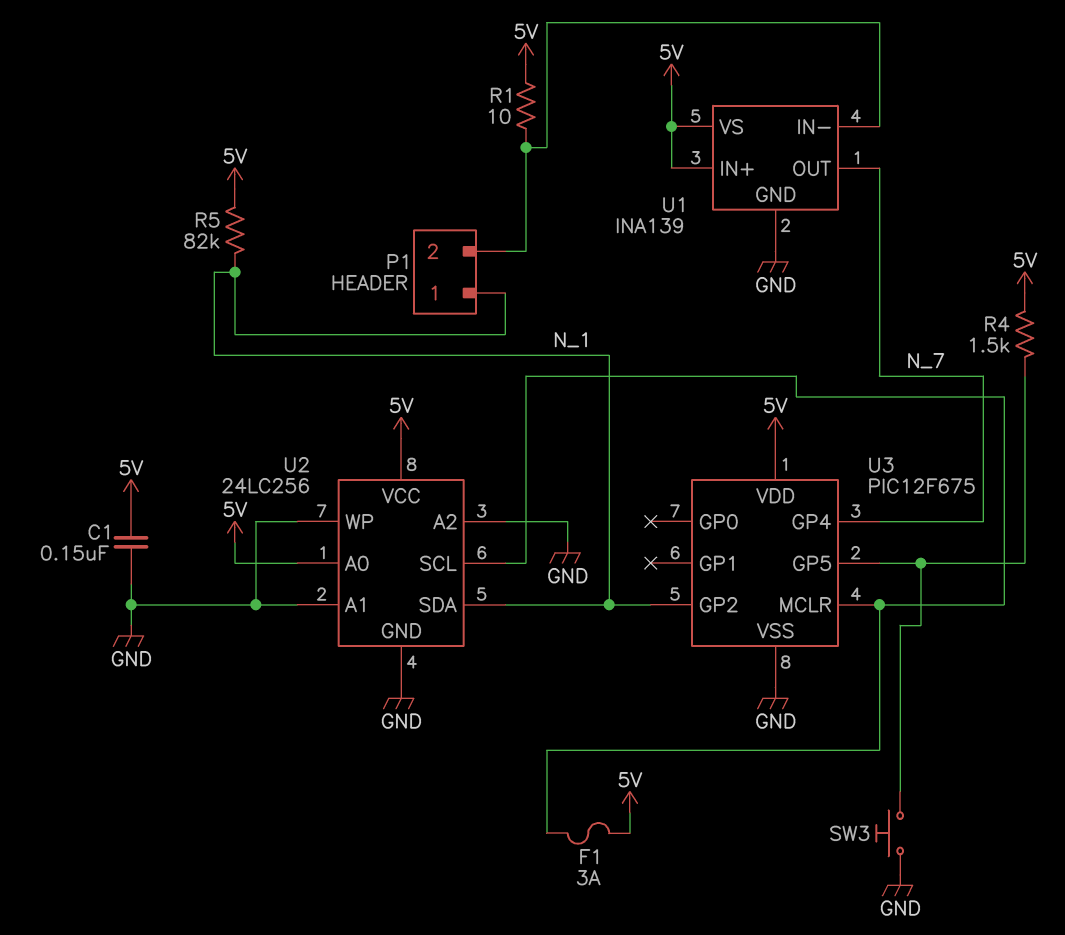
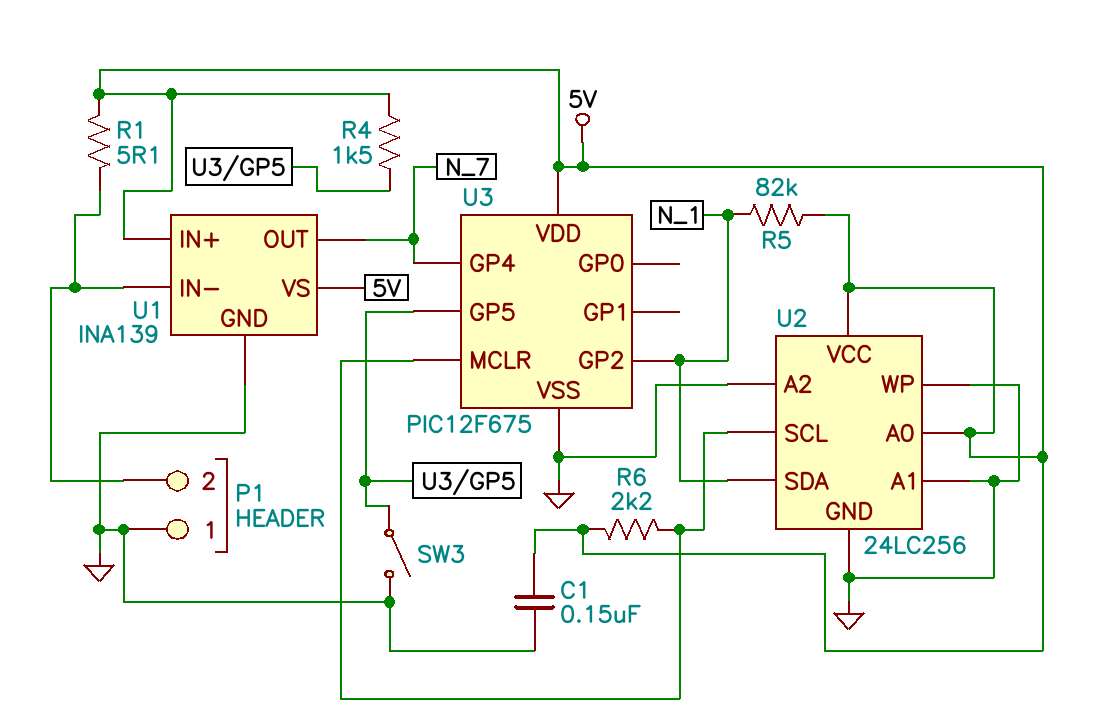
F1: 3A (5V, U2/SCL) -> none
P1 pin 1: N_1 -> GND
R1: 10 (5V, P1/2) -> 5.1 (5V, P1/2)
R6: none -> 2.2k (5V, U2/SCL)
SW3: button (GND, U3/GP5) -> switch (GND, U3/GP5)

